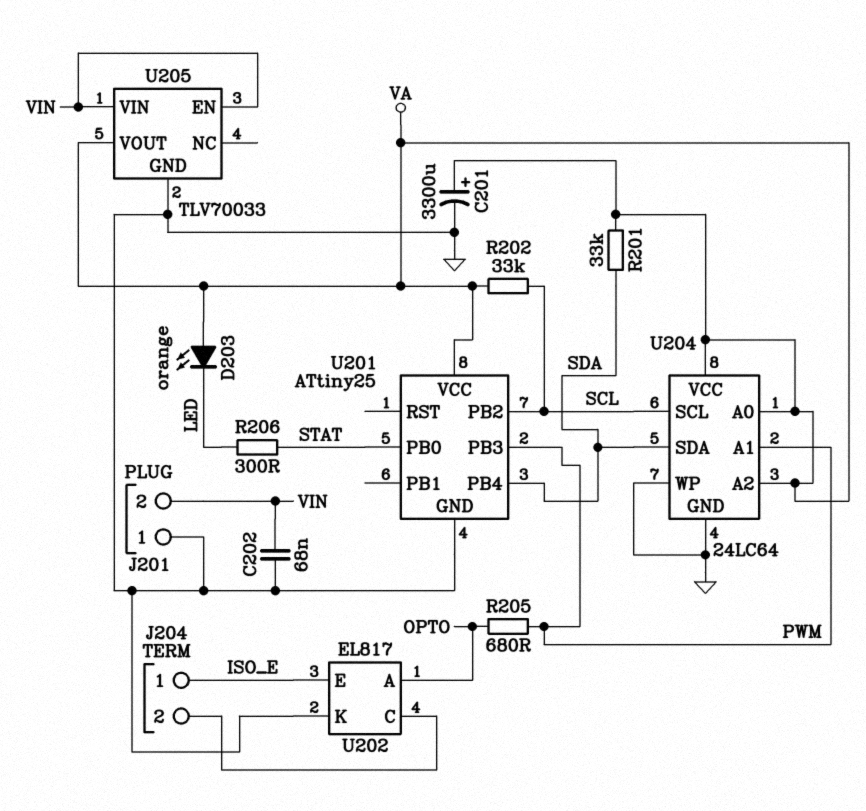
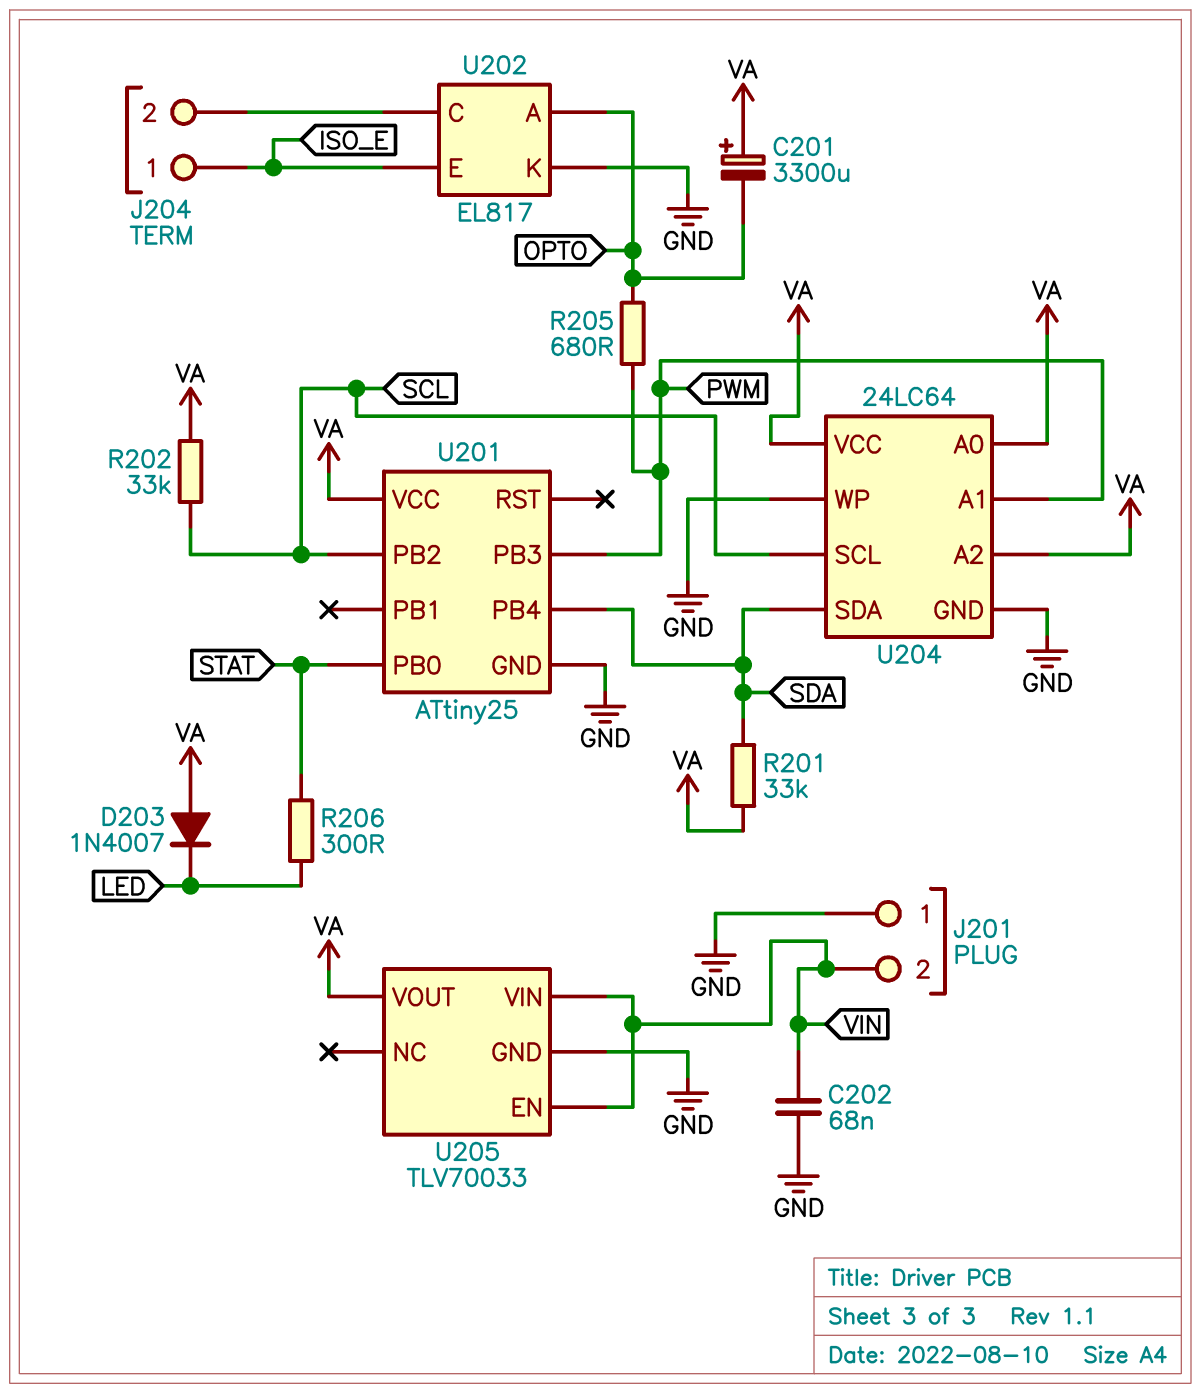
C201: 3300uF (plus VA, minus GND) -> 3300uF (plus VA, minus OPTO)
D203: LED orange (A VA, K LED) -> diode 1N4007 (A VA, K LED)

